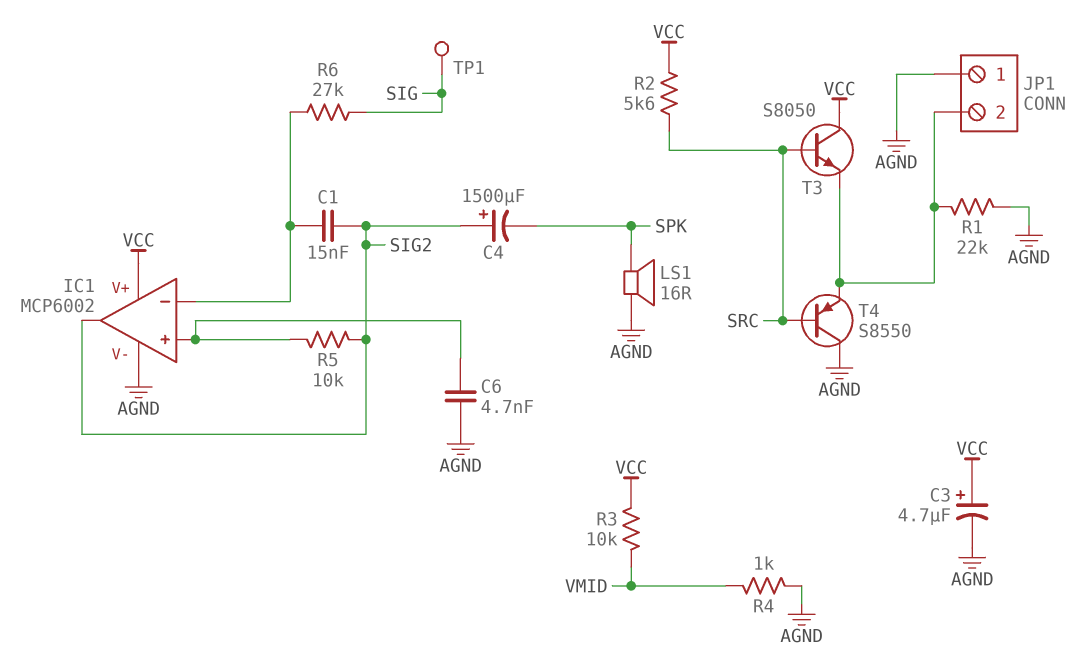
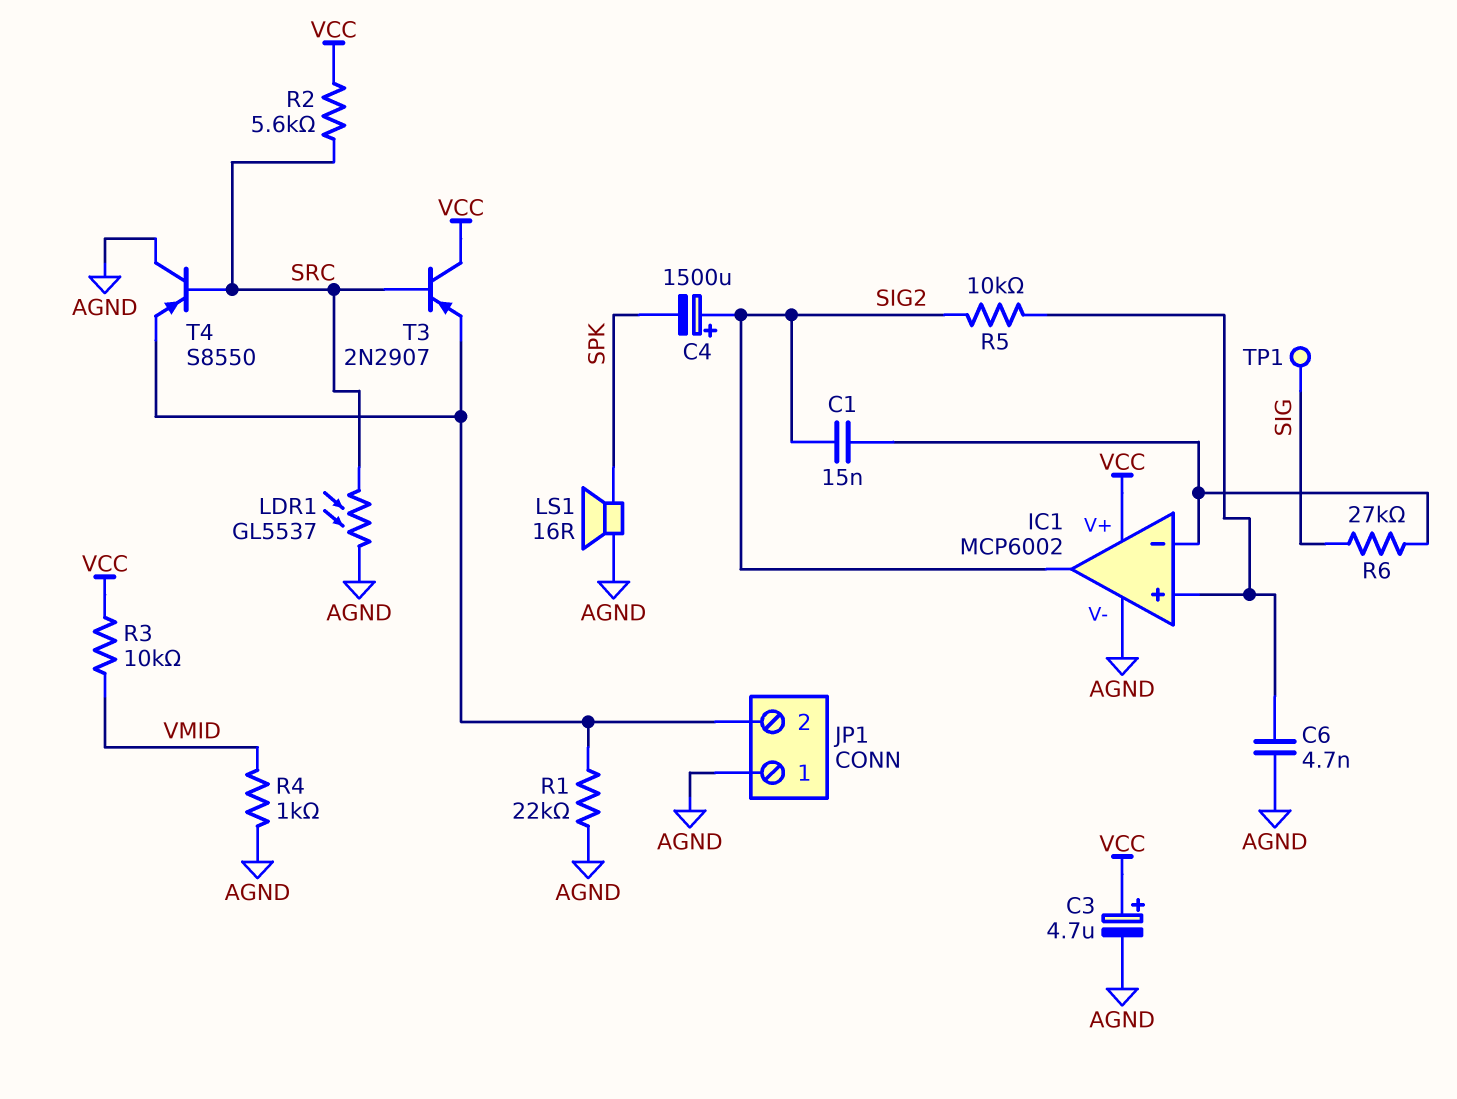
LDR1: none -> GL5537 (AGND, SRC)
T3: NPN S8050 (B SRC, C VCC, E JP1/2) -> PNP 2N2907 (B SRC, C VCC, E JP1/2)

